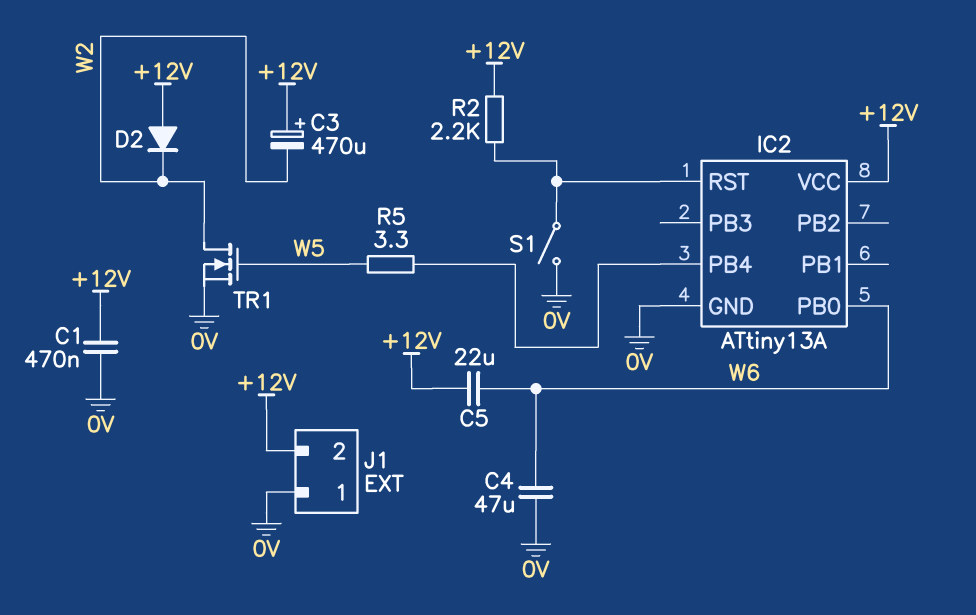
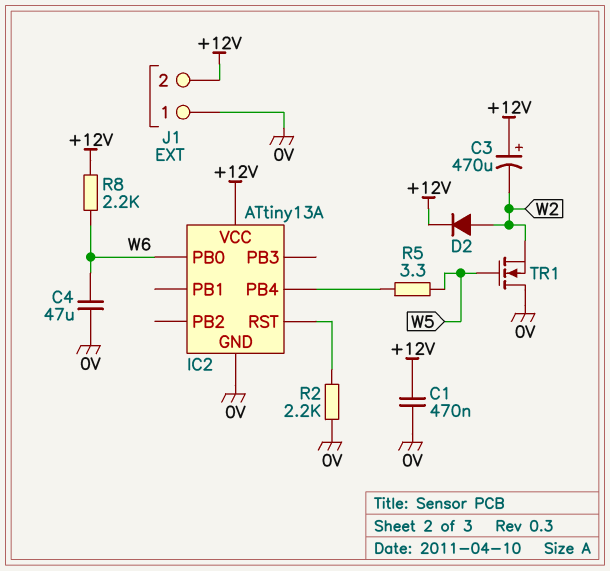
C5: 22uF (+12V, W6) -> none
D2: diode (A +12V, K W2) -> diode (A W2, K +12V)
R2: 2.2k (+12V, IC2/RST) -> 2.2k (0V, IC2/RST)
R8: none -> 2.2k (+12V, W6)
S1: switch (0V, IC2/RST) -> none
TR1: NMOS (G W5, D W2, S 0V) -> NMOS (G W5, D 0V, S W2)

